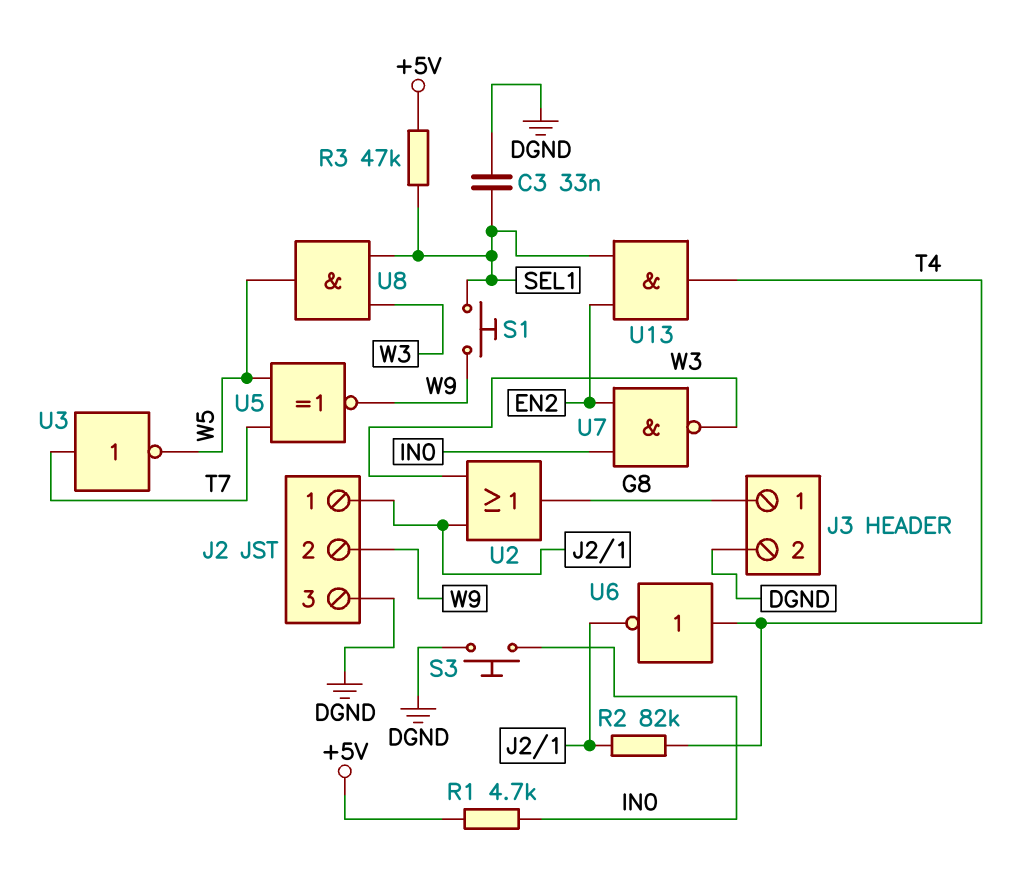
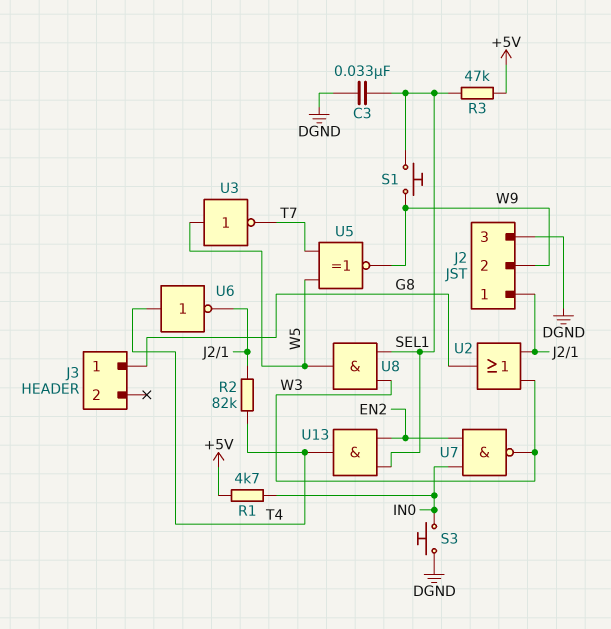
J3 pin 2: DGND -> none
U3: NOT (in T7, out W5) -> NOT (in W5, out T7)

